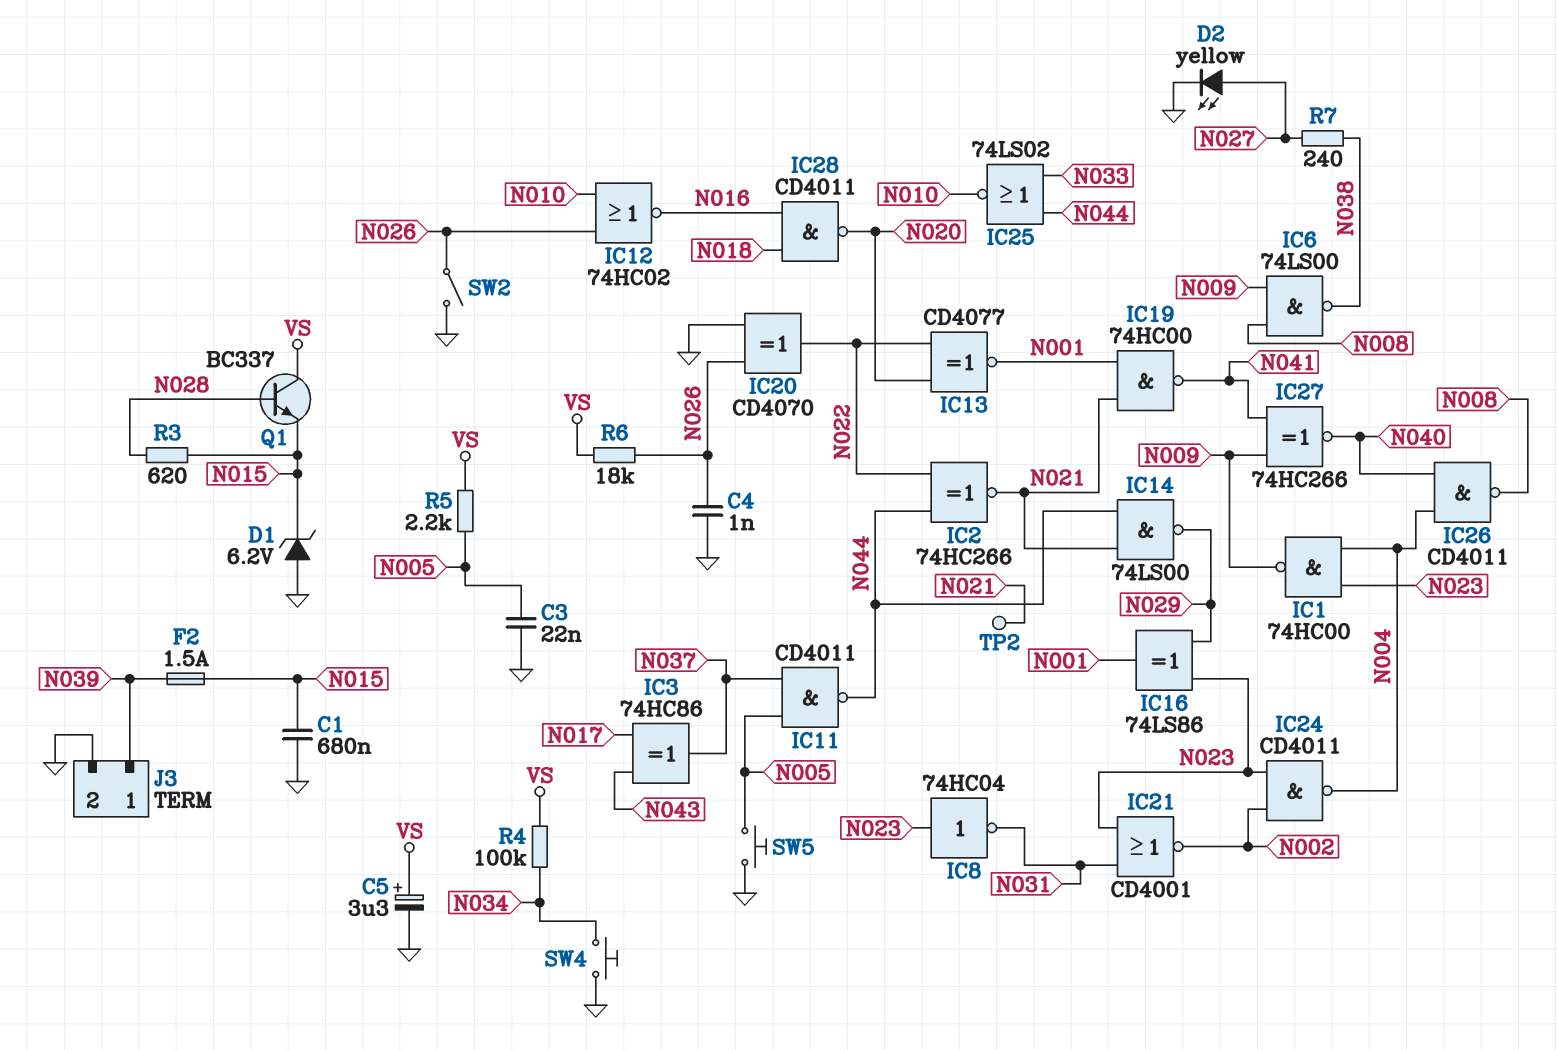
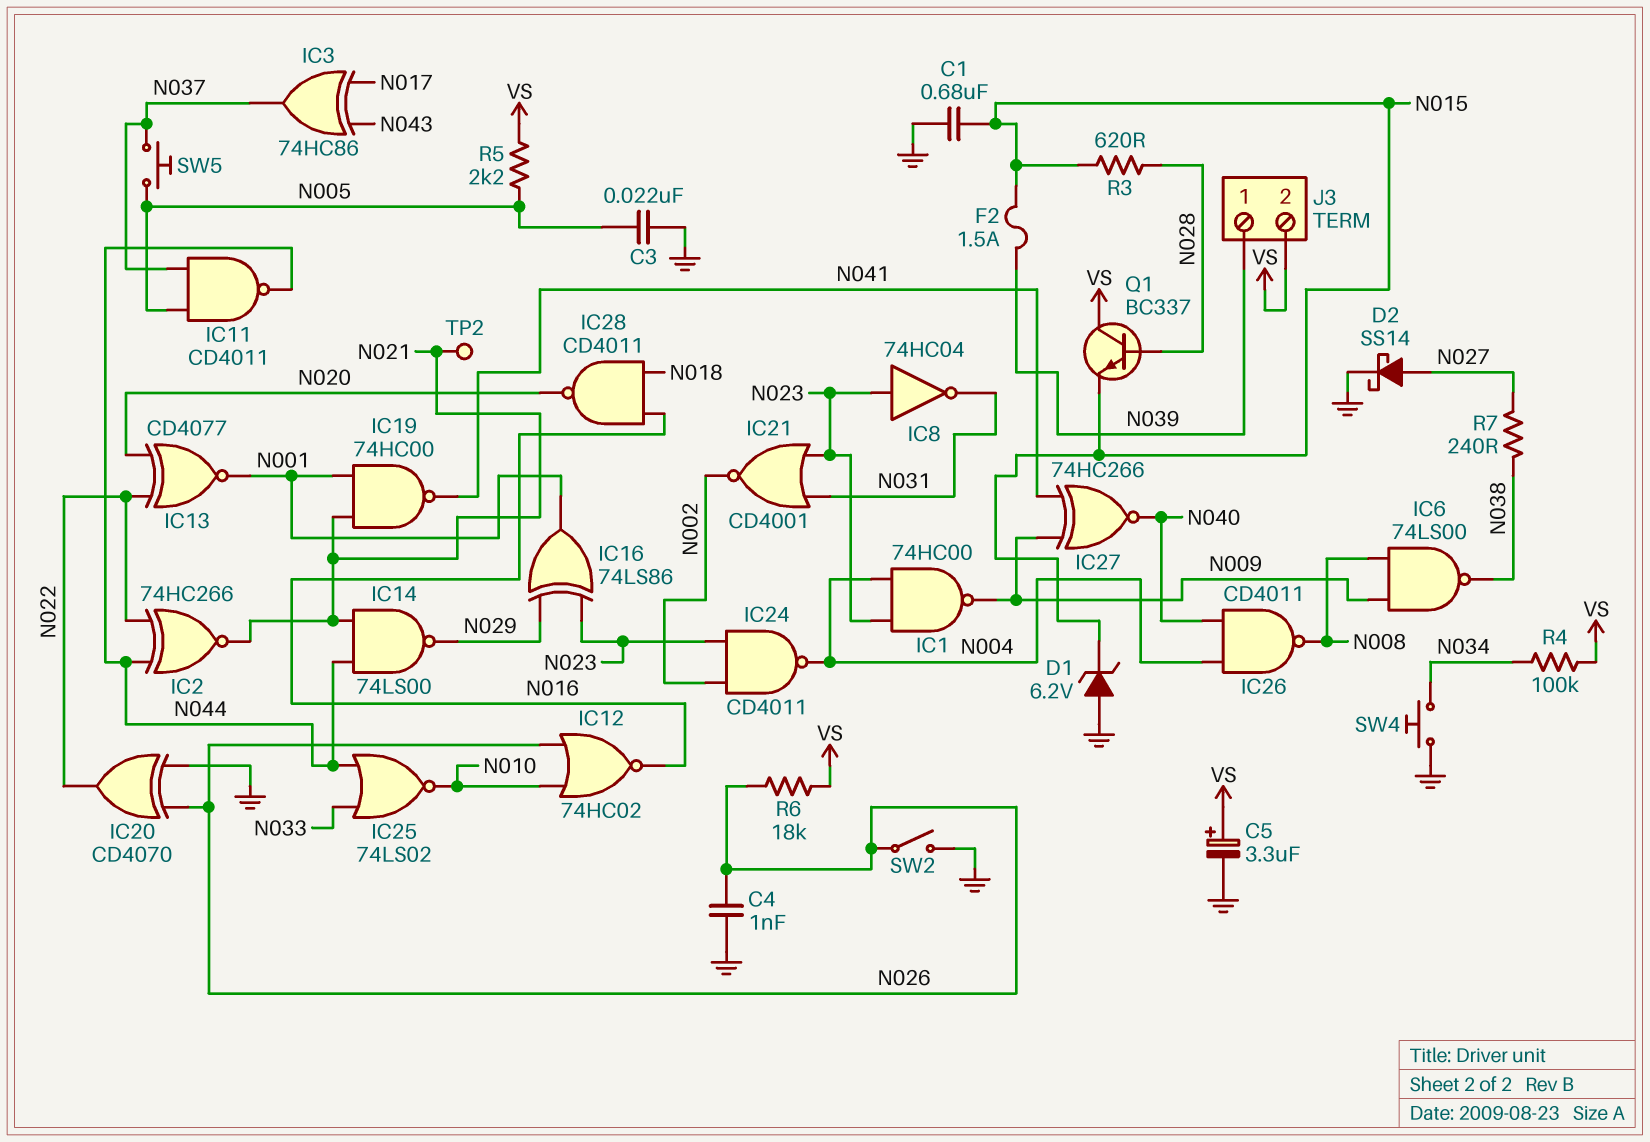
D2: LED yellow (A N027, K GND) -> schottky SS14 (A N027, K GND)
J3 pin 2: GND -> VS
SW5: button (GND, N005) -> button (N005, N037)

